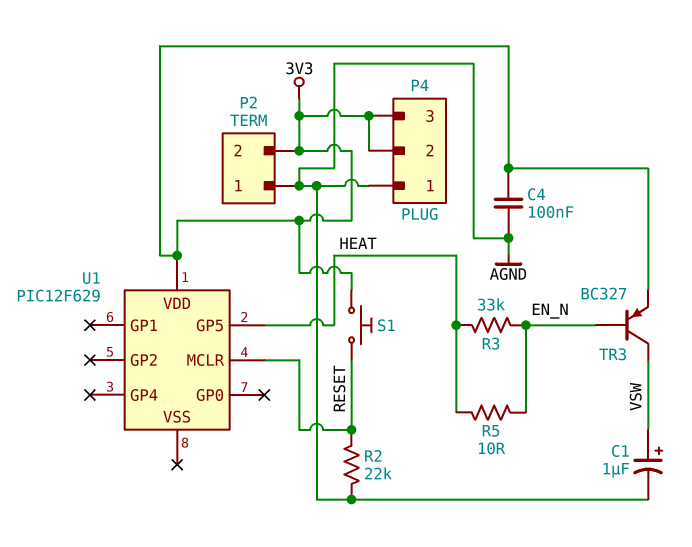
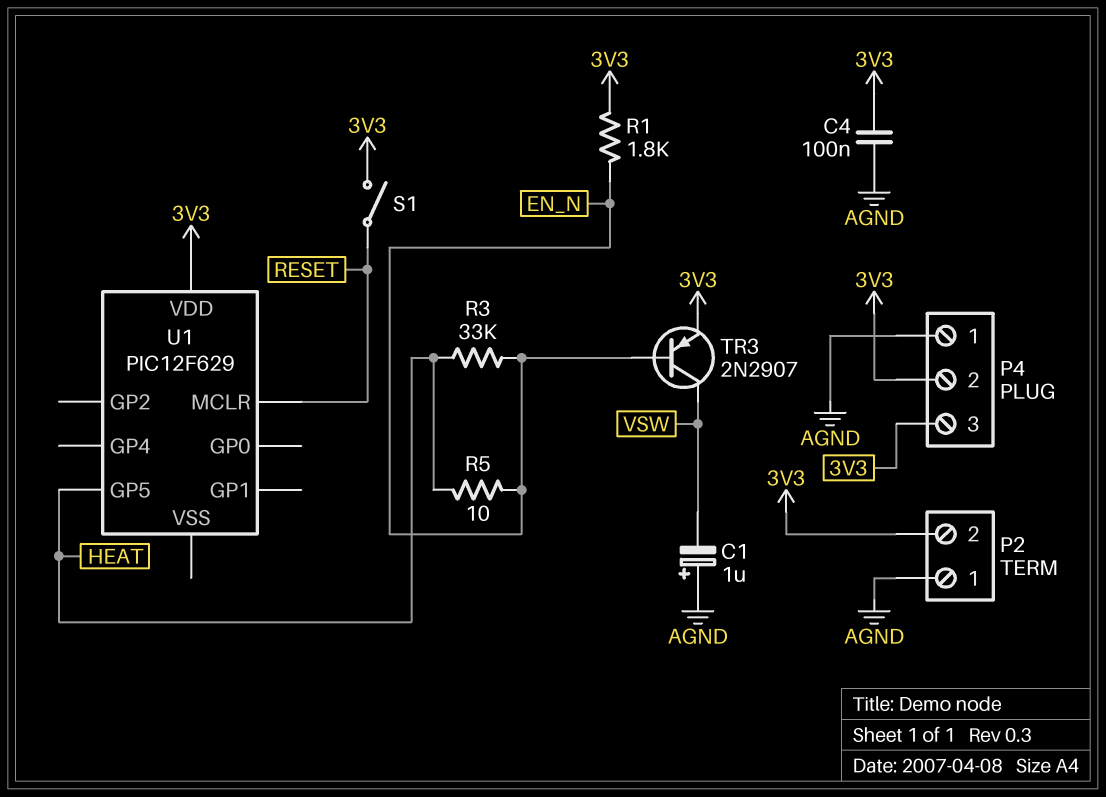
C1: 1uF (plus VSW, minus AGND) -> 1uF (plus AGND, minus VSW)
R1: none -> 1.8k (3V3, EN_N)
R2: 22k (AGND, RESET) -> none
S1: button (3V3, RESET) -> switch (3V3, RESET)
TR3: PNP BC327 (B EN_N, C VSW, E 3V3) -> PNP 2N2907 (B EN_N, C VSW, E 3V3)

